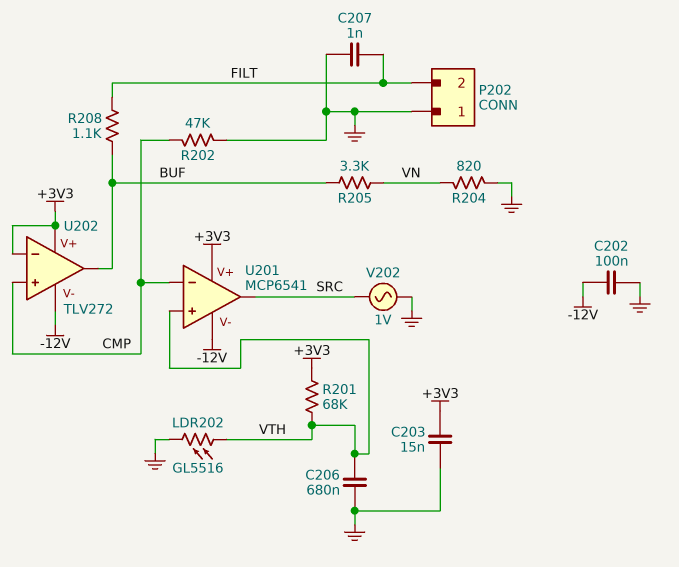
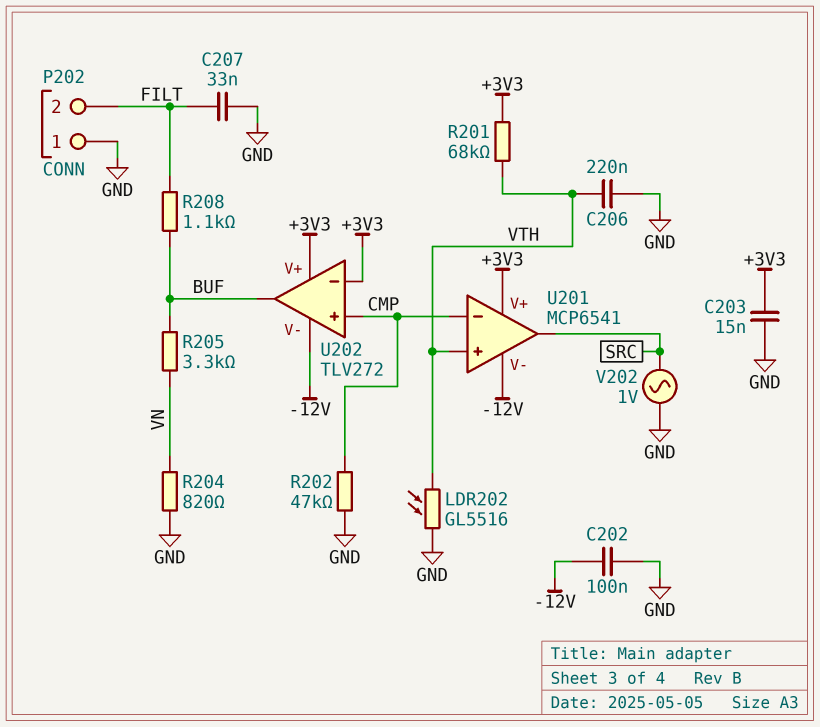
C206: 680nF (GND, VTH) -> 220nF (GND, VTH)
C207: 1nF (FILT, GND) -> 33nF (FILT, GND)

